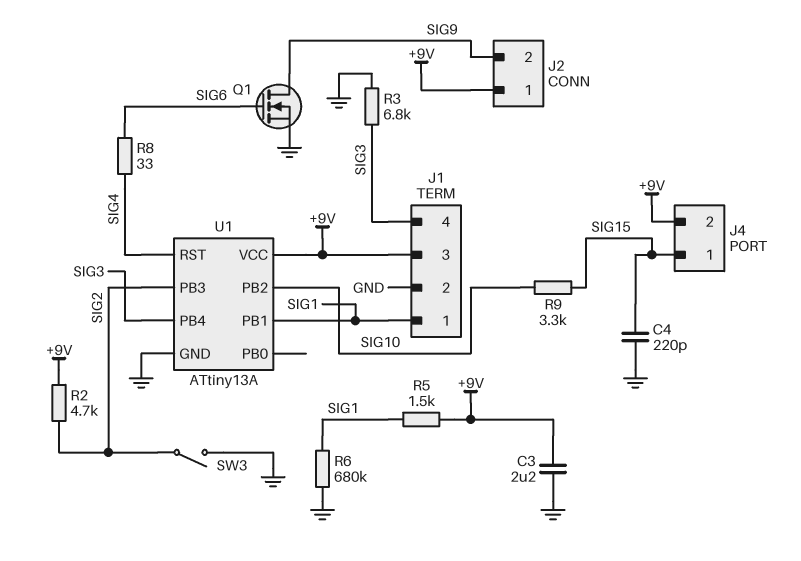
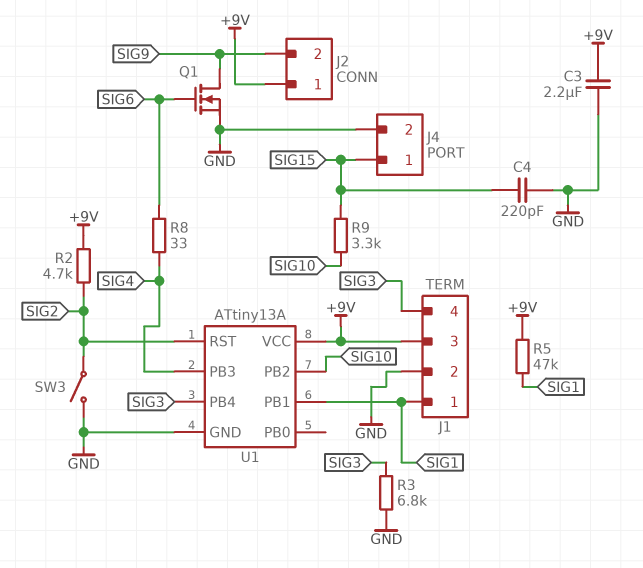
J4 pin 2: +9V -> GND
R5: 1.5k (+9V, SIG1) -> 47k (+9V, SIG1)
R6: 680k (GND, SIG1) -> none
U1 pin PB3: SIG2 -> SIG4
U1 pin RST: SIG4 -> SIG2

